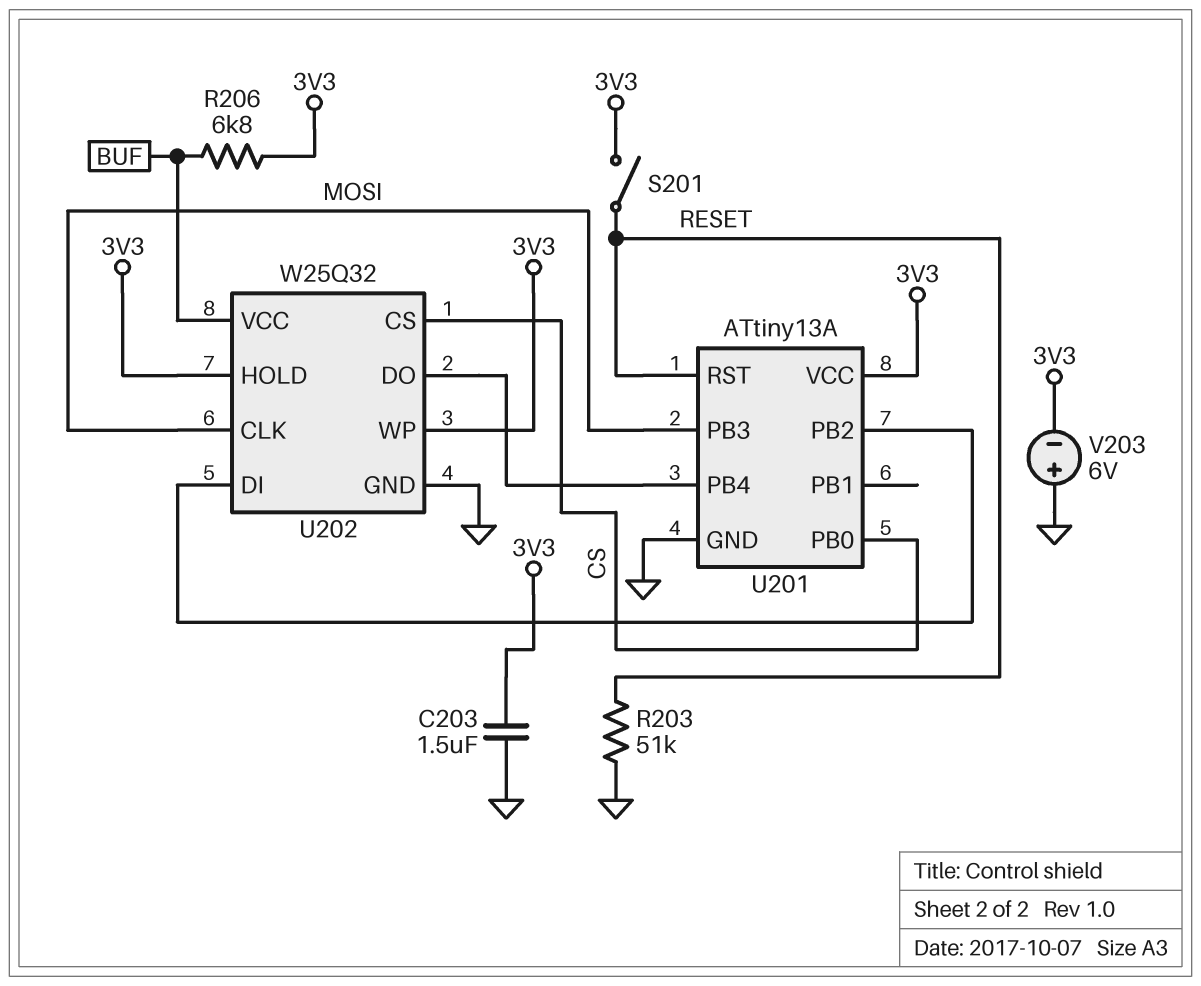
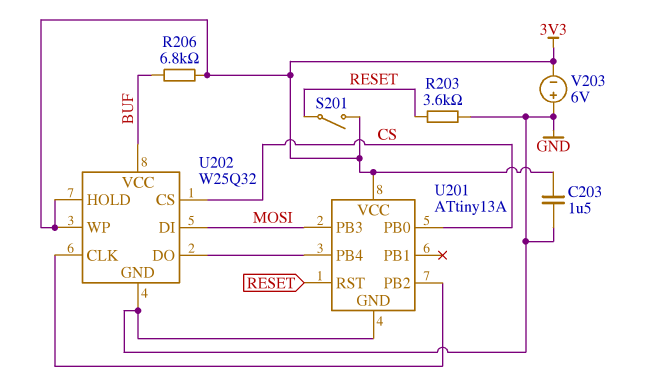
R203: 51k (GND, RESET) -> 3.6k (GND, RESET)
U202 pin CLK: MOSI -> U201/PB2
U202 pin DI: U201/PB2 -> MOSI

